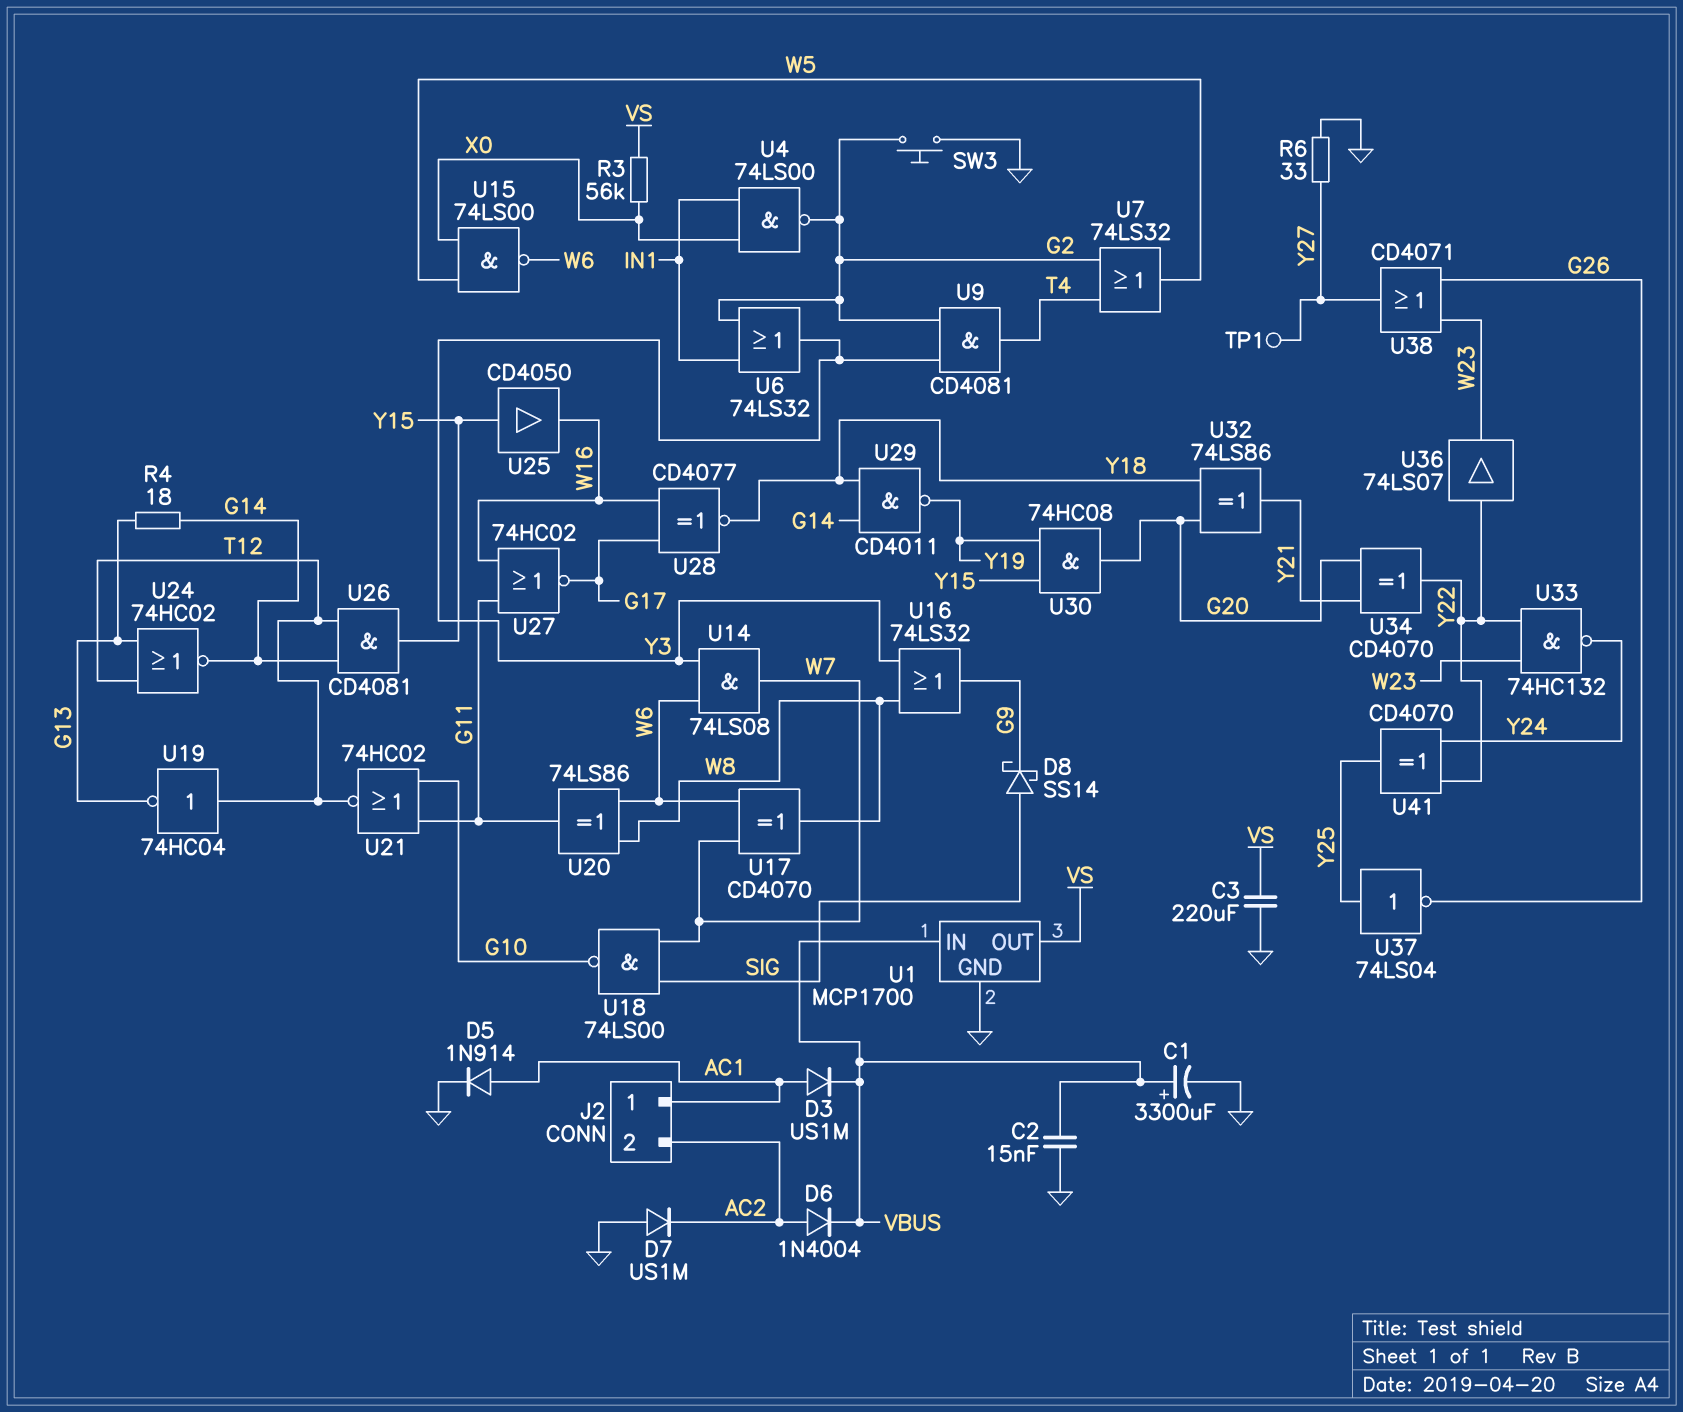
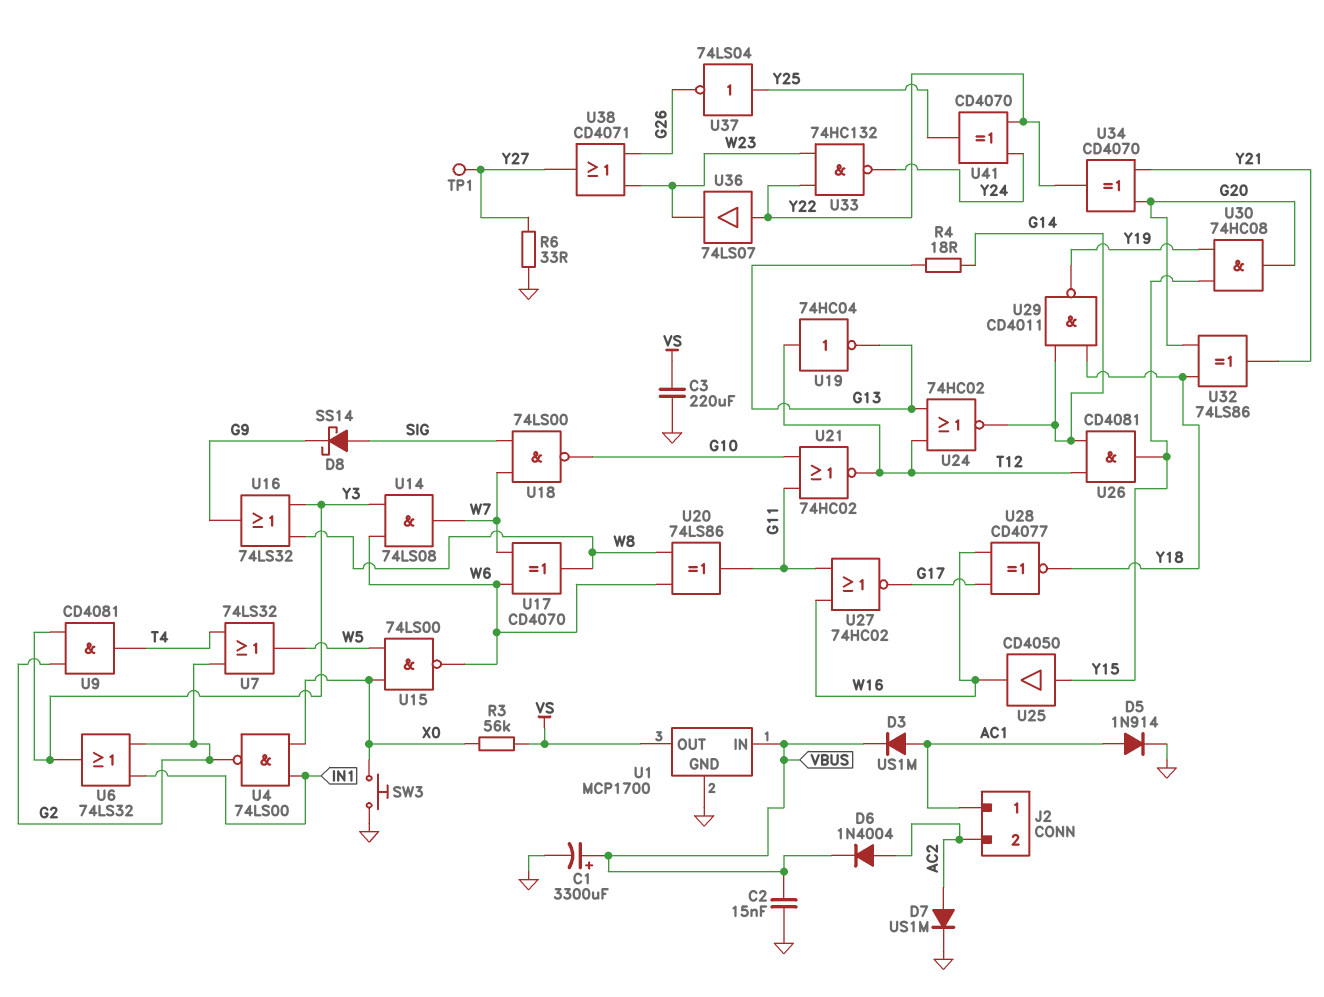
D7: diode US1M (A GND, K AC2) -> diode US1M (A AC2, K GND)
SW3: button (G2, GND) -> button (GND, X0)

